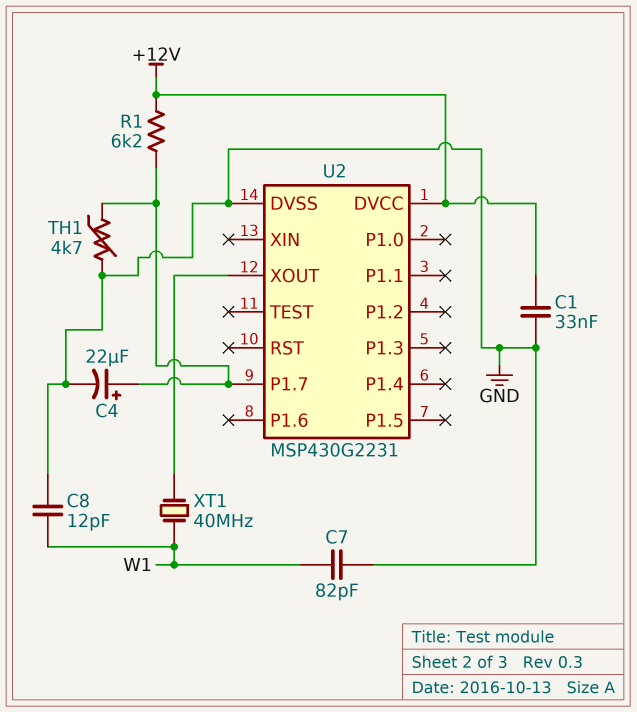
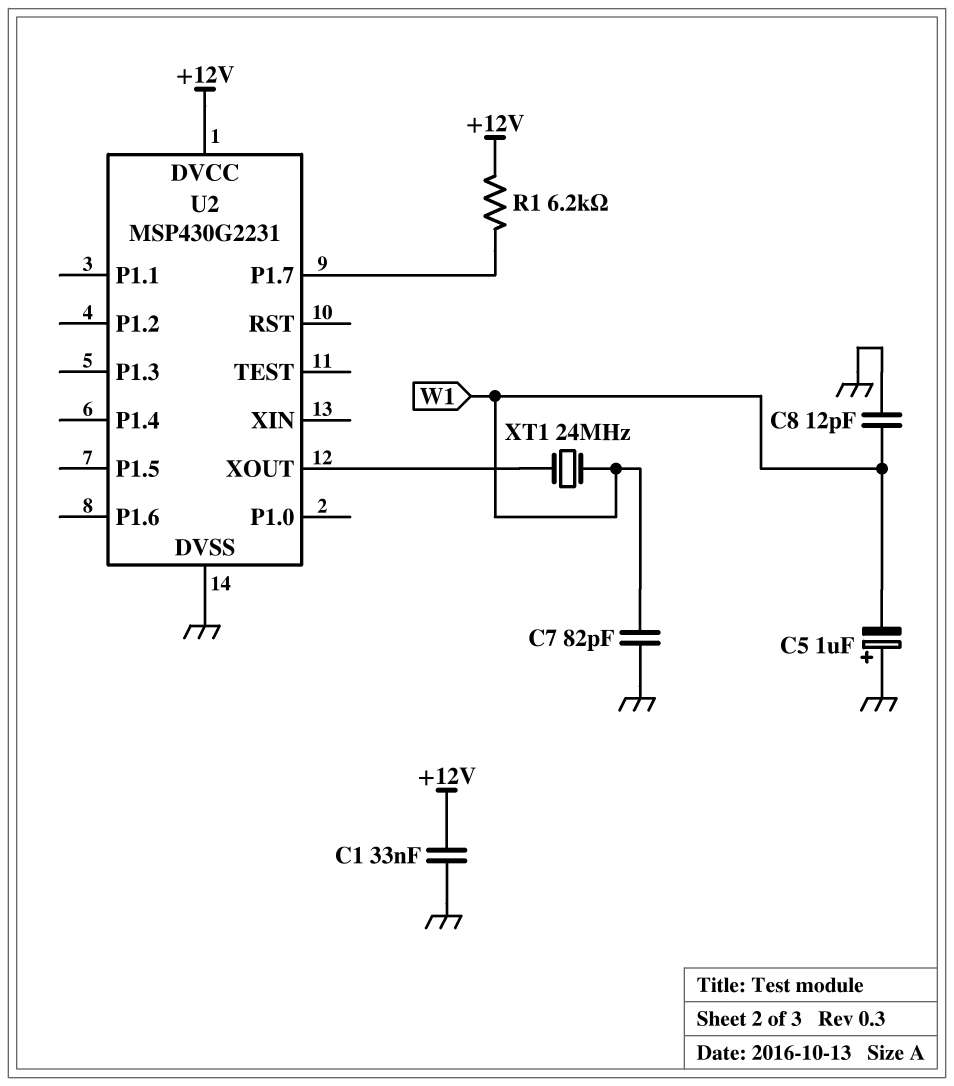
C4: 22uF (plus U2/P1.7, minus GND) -> none
C5: none -> 1uF (plus GND, minus W1)
TH1: 4.7k (GND, U2/P1.7) -> none
XT1: 40MHz (U2/XOUT, W1) -> 24MHz (U2/XOUT, W1)

